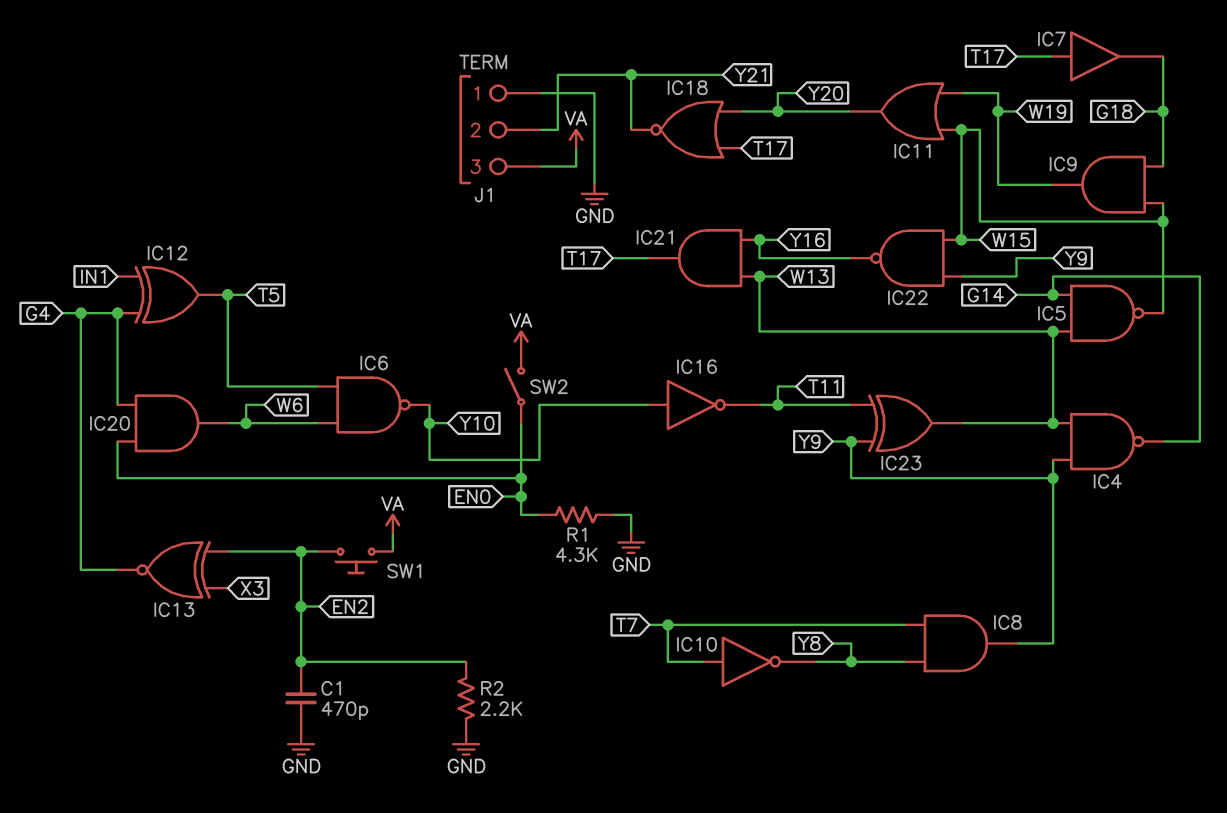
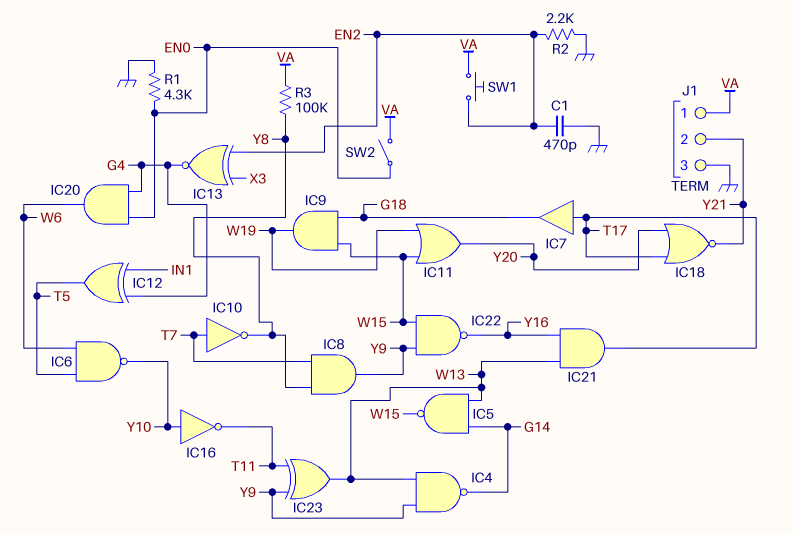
J1 pin 1: GND -> VA
J1 pin 3: VA -> GND
R3: none -> 100k (VA, Y8)

